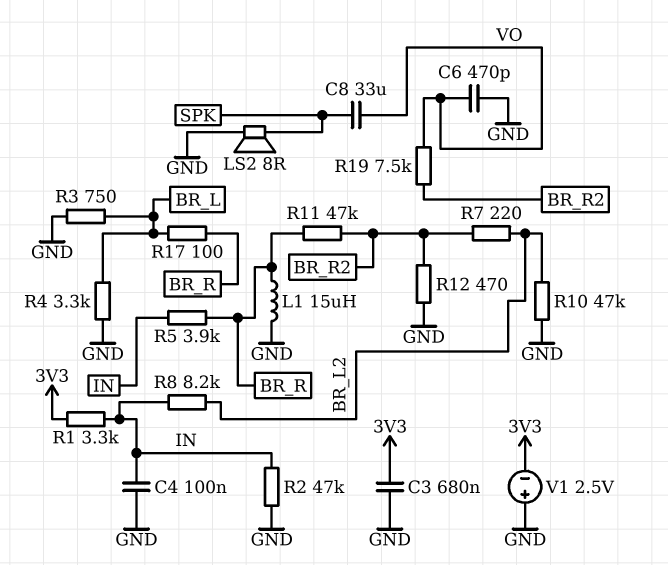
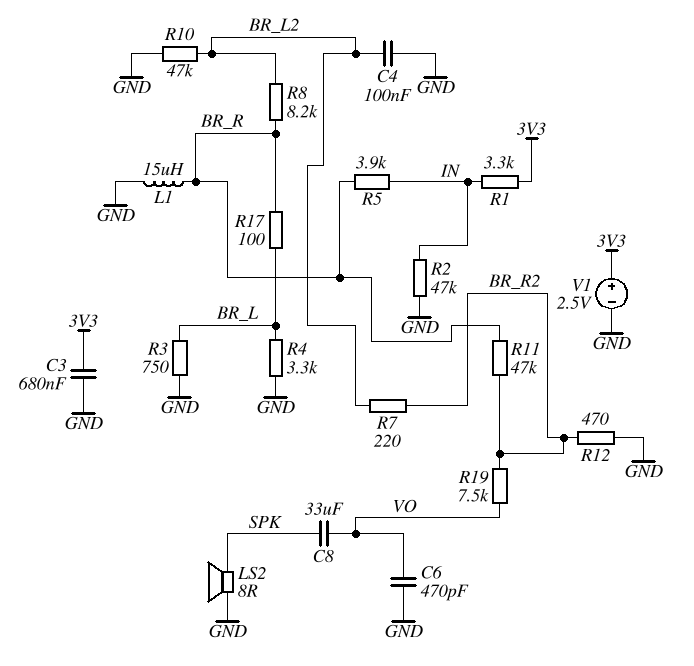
C4: 100nF (GND, IN) -> 100nF (BR_L2, GND)
R8: 8.2k (BR_L2, IN) -> 8.2k (BR_L2, BR_R)
V1: 2.5V (plus GND, minus 3V3) -> 2.5V (plus 3V3, minus GND)

